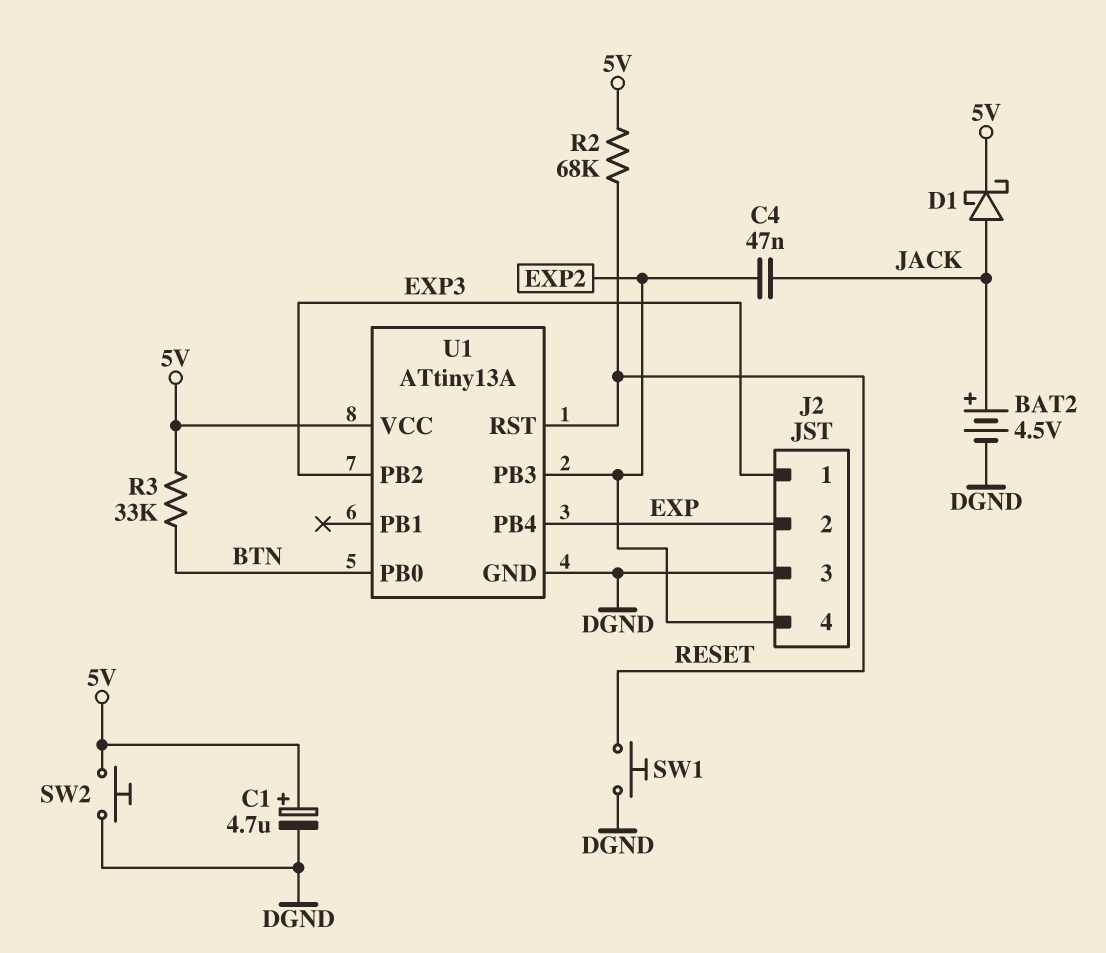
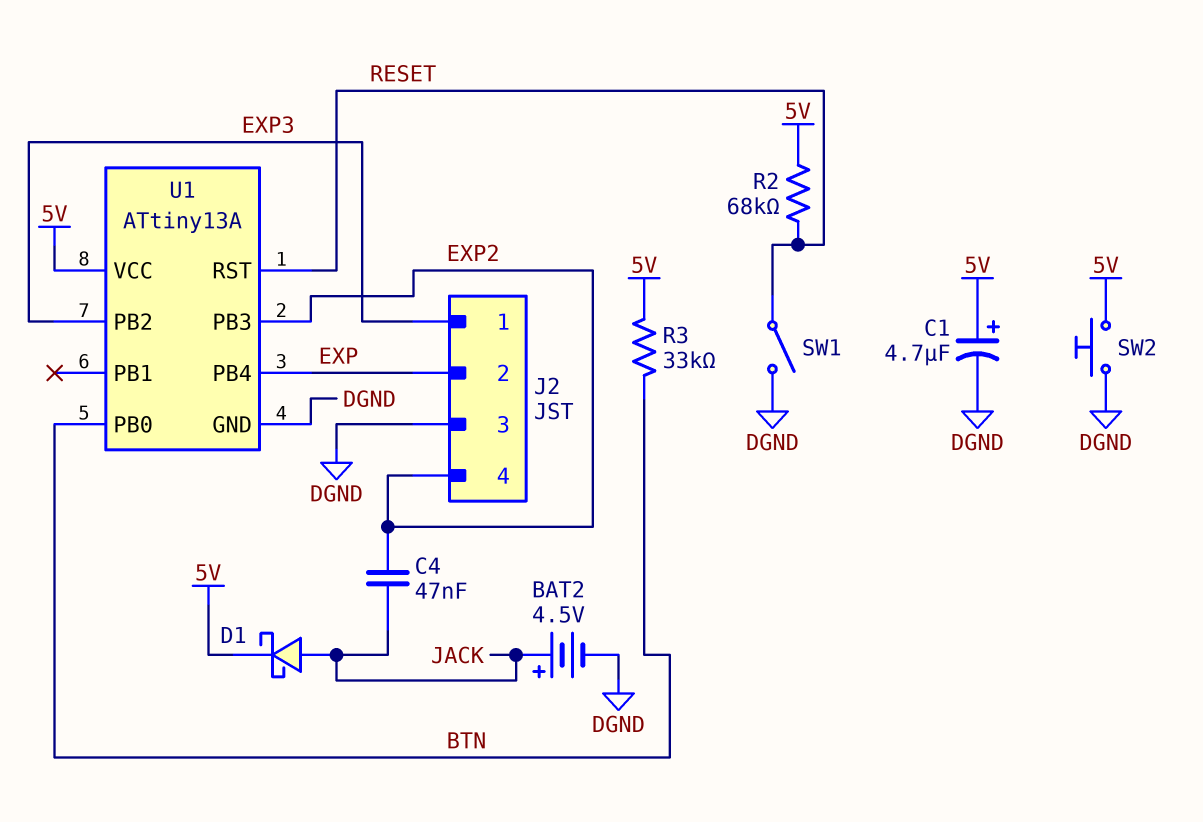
SW1: button (DGND, RESET) -> switch (DGND, RESET)

